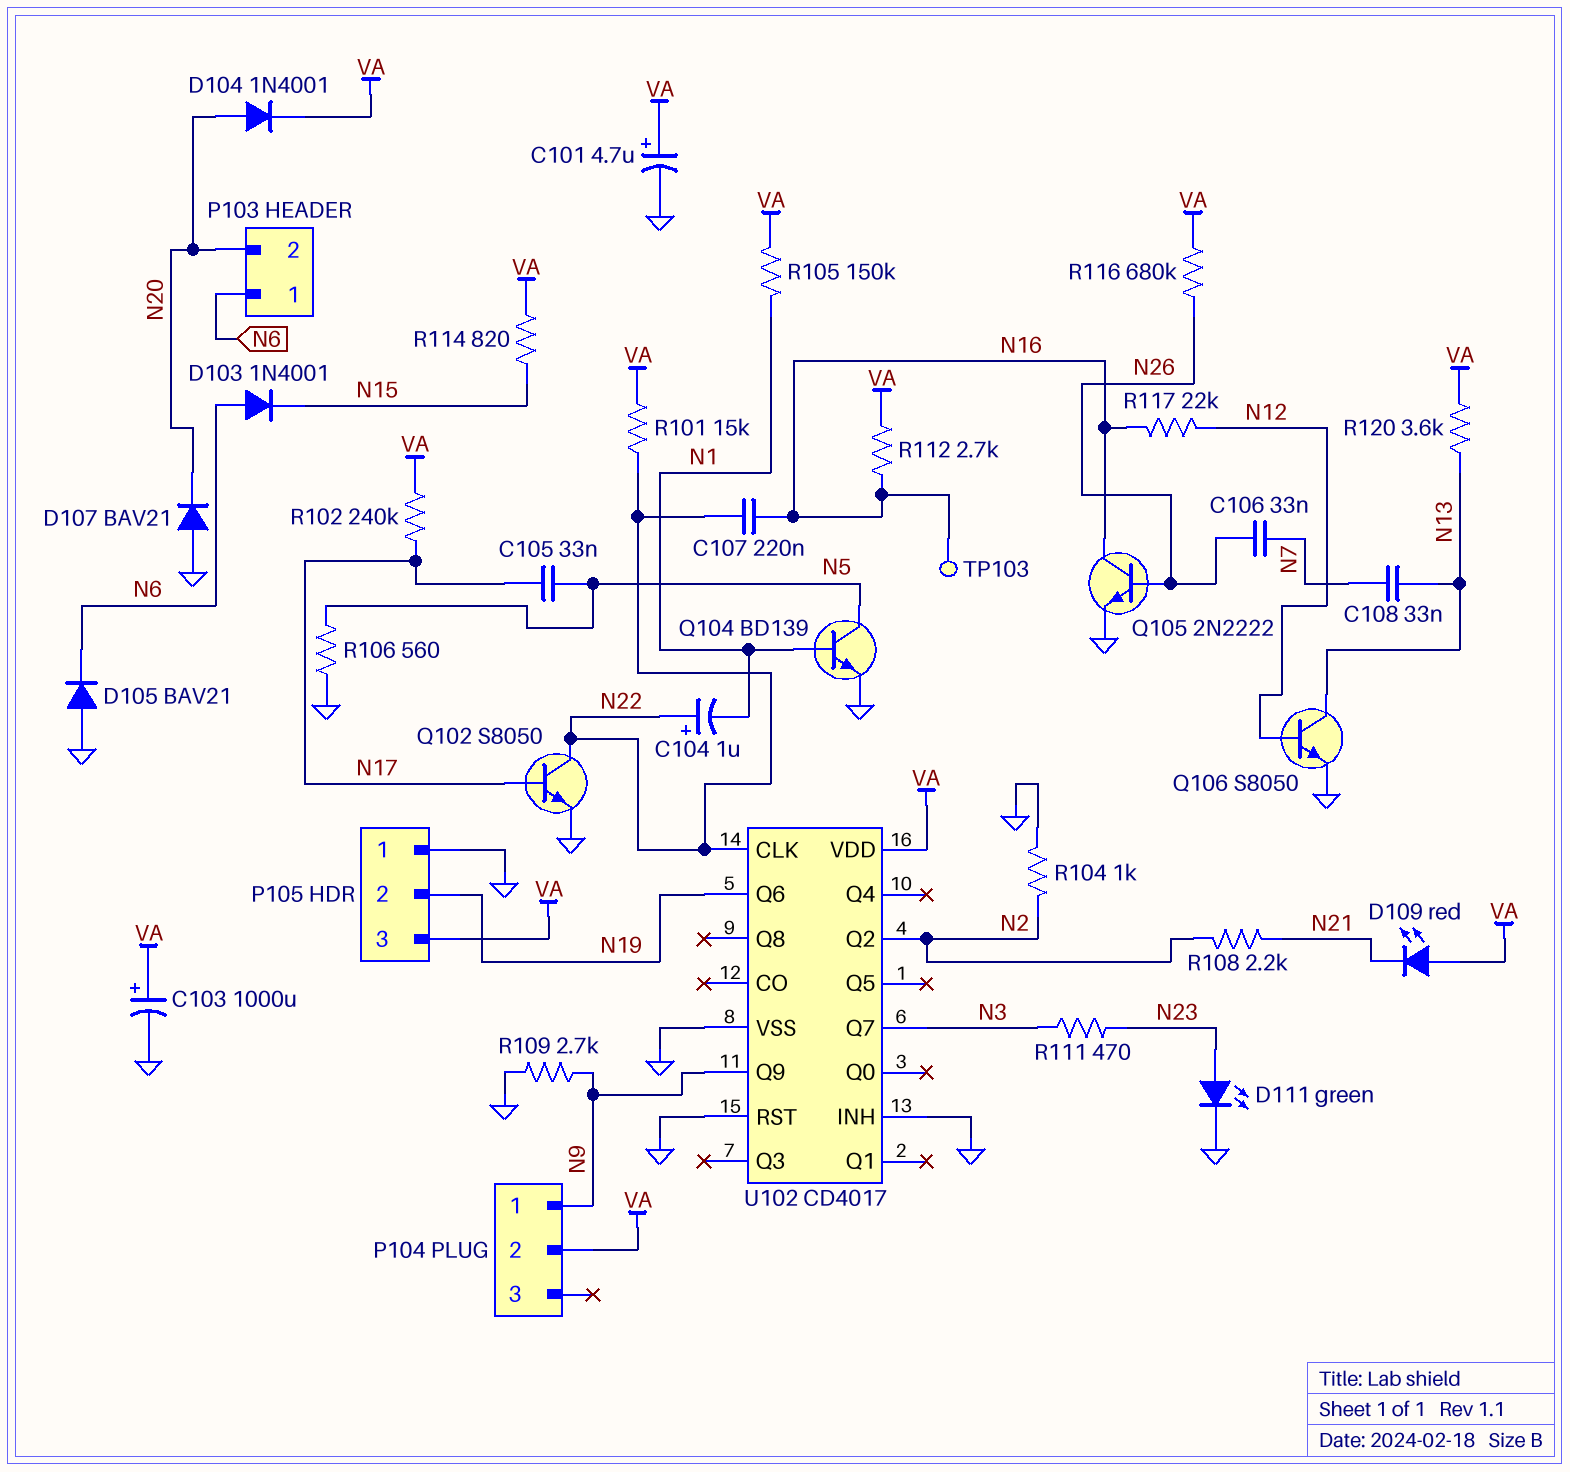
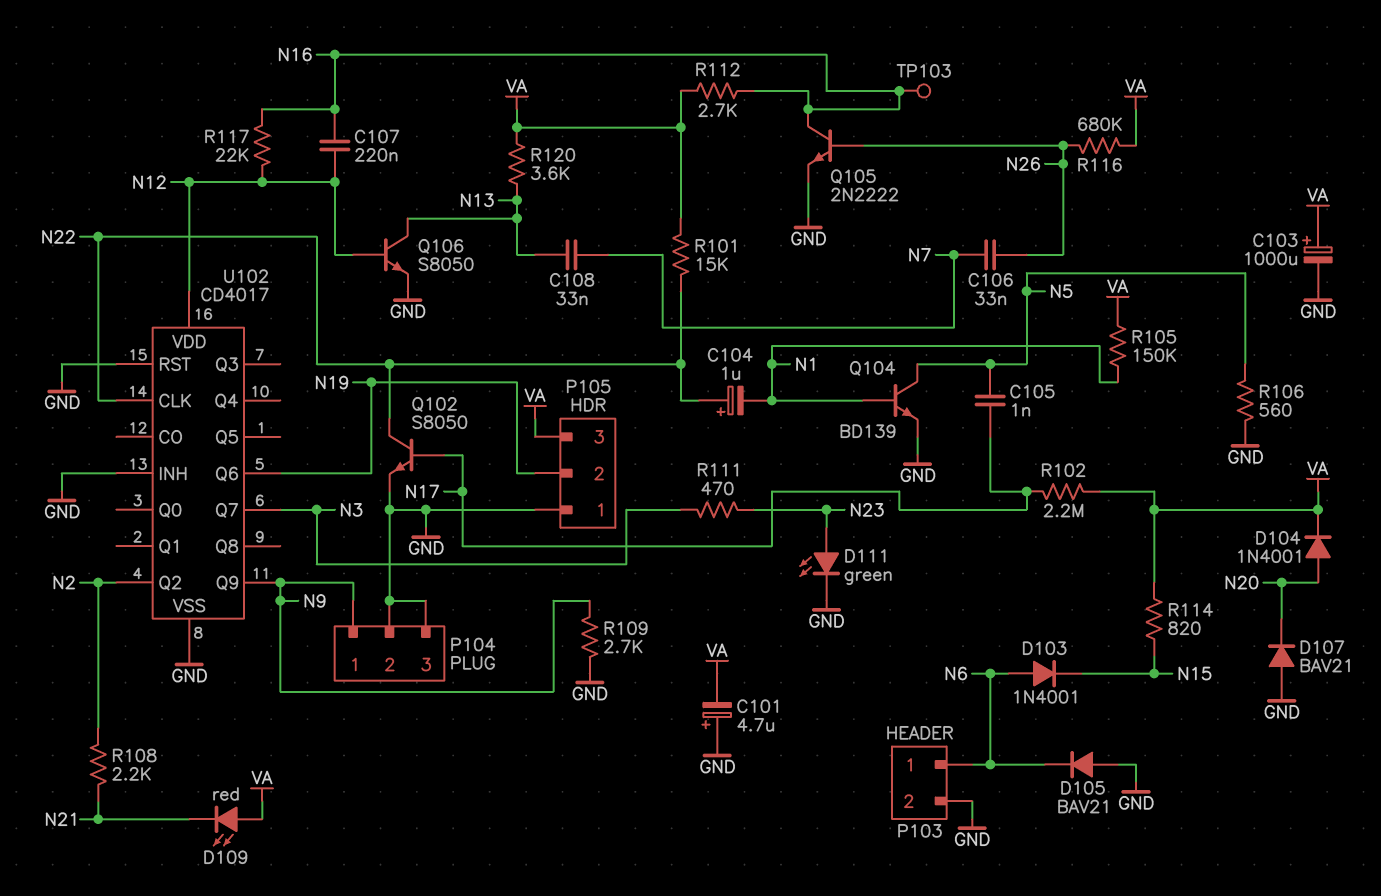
C101: 4.7uF (plus VA, minus GND) -> 4.7uF (plus GND, minus VA)
C105: 33nF (N5, N17) -> 1nF (N5, N17)
C107: 220nF (N16, N22) -> 220nF (N12, N16)
P103 pin 2: N20 -> GND
P104 pin 2: VA -> GND
P104 pin 3: none -> GND
R102: 240k (N17, VA) -> 2.2M (N17, VA)
R104: 1k (GND, N2) -> none
U102 pin VDD: VA -> N12

